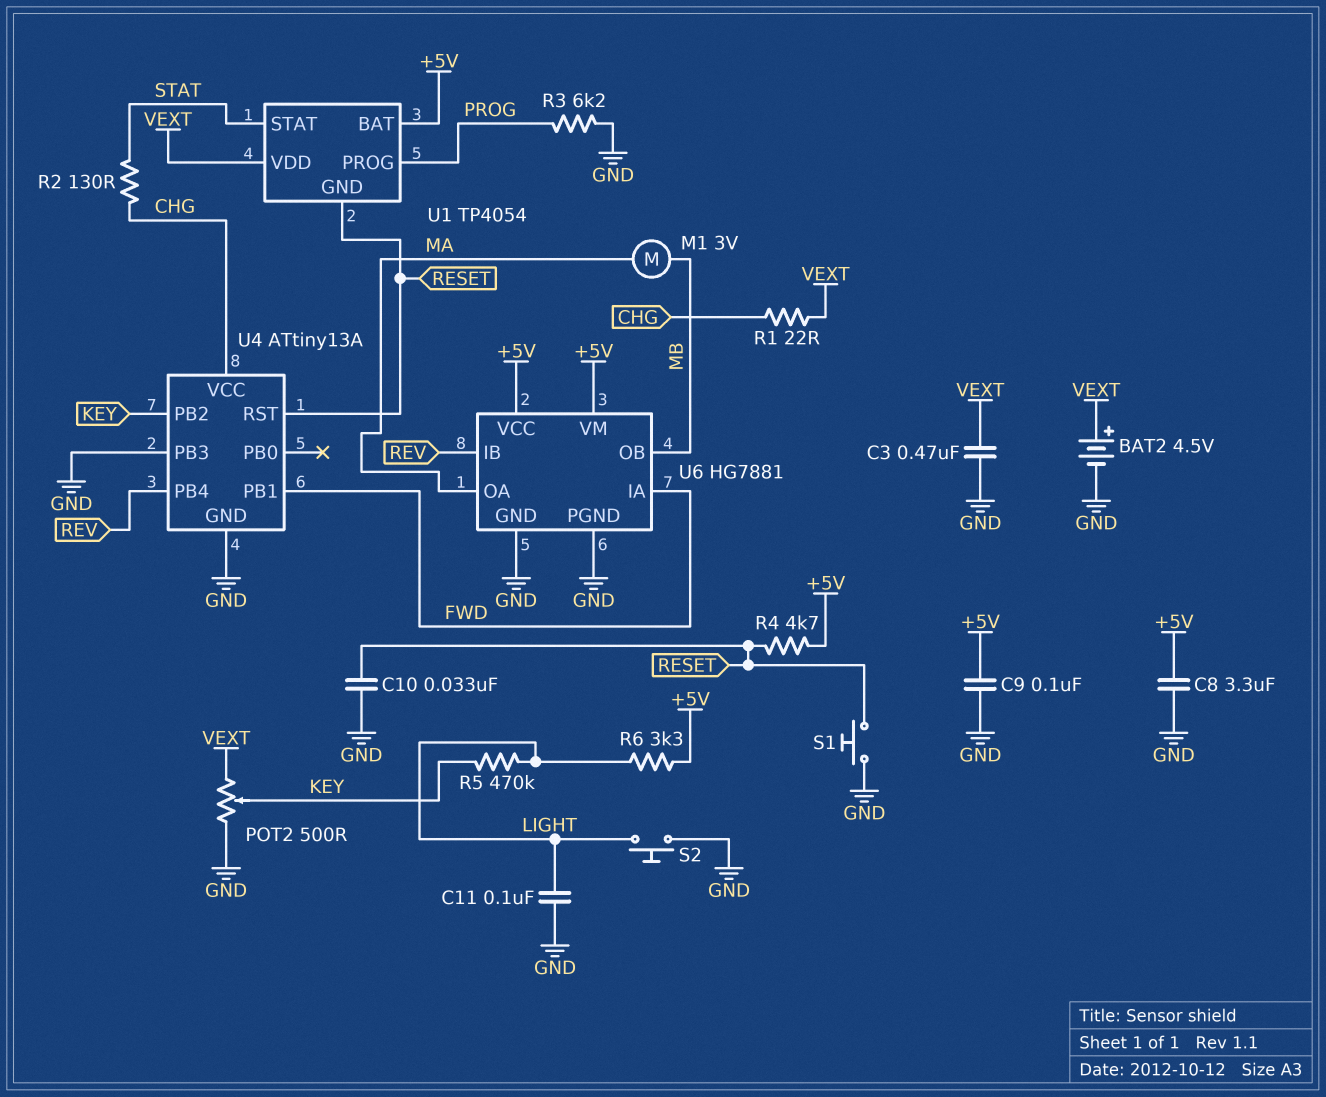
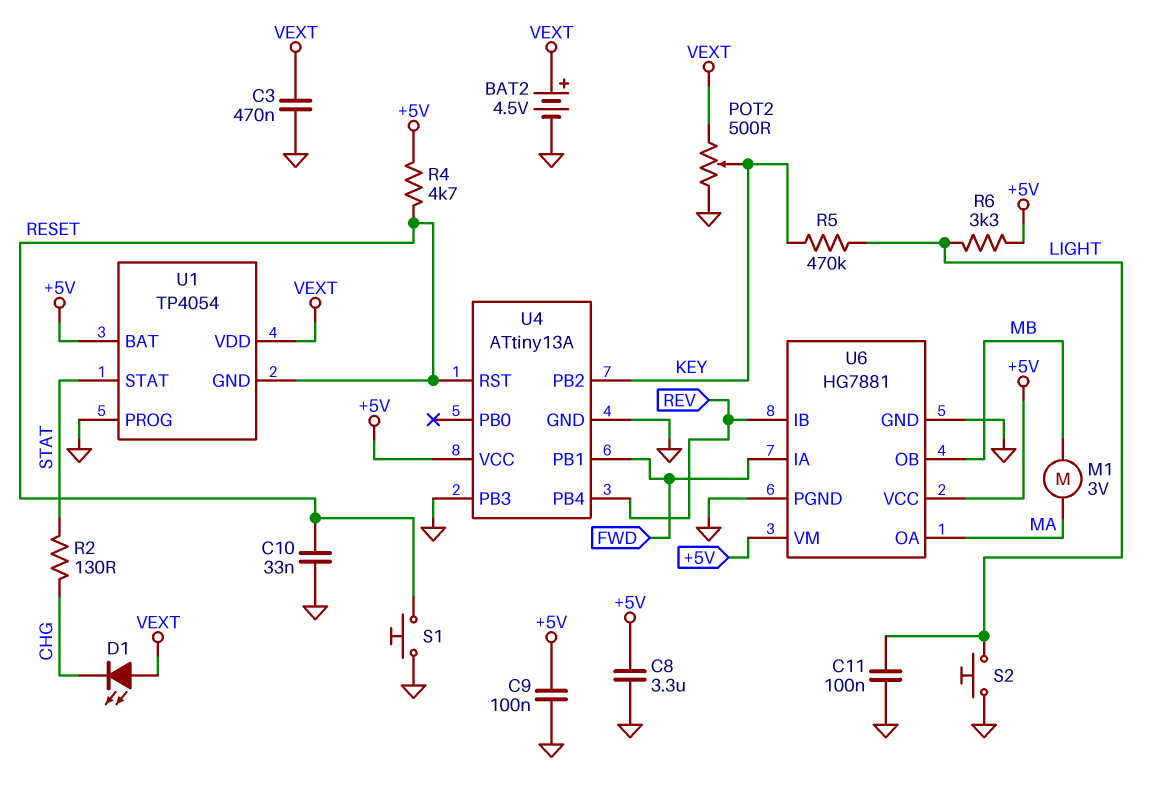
D1: none -> LED (A VEXT, K CHG)
R1: 22 (CHG, VEXT) -> none
R3: 6.2k (GND, PROG) -> none
U1 pin PROG: PROG -> GND
U4 pin VCC: CHG -> +5V

